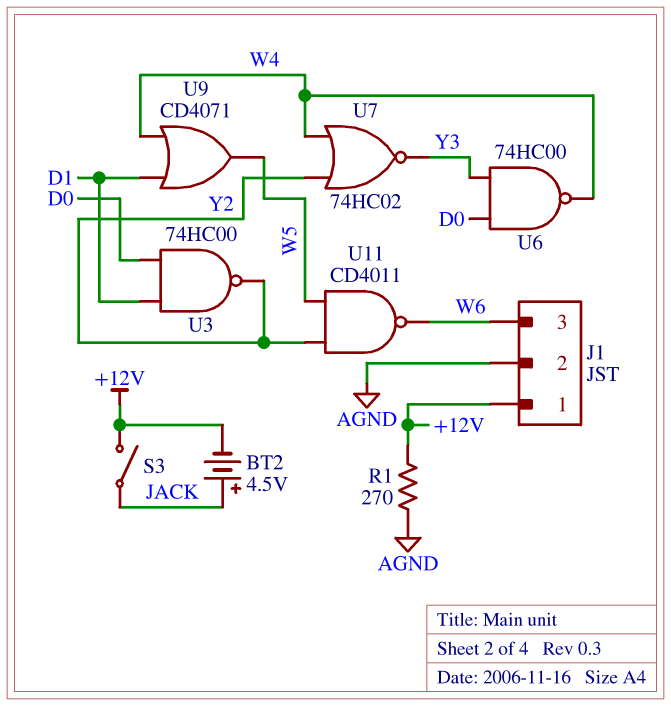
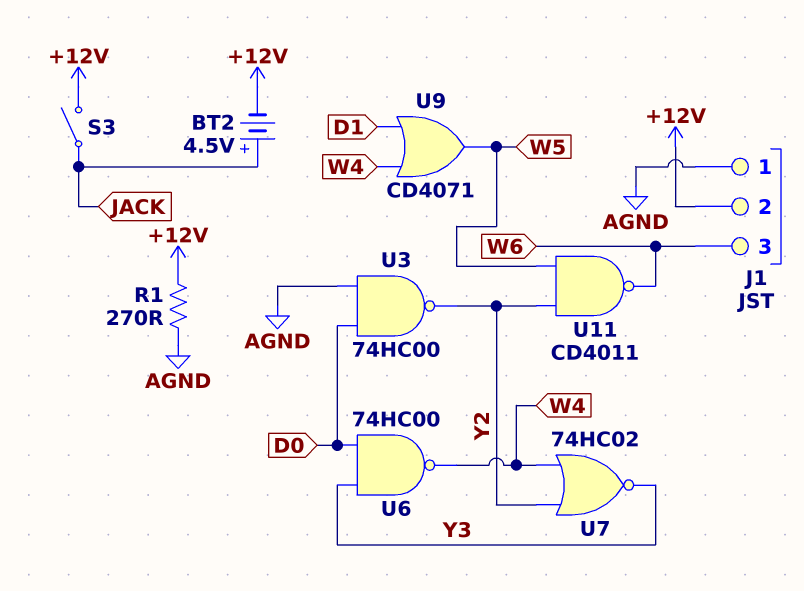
J1 pin 1: +12V -> AGND
J1 pin 2: AGND -> +12V
U3: NAND 74HC00 (in D0, in D1, out Y2) -> NAND 74HC00 (in AGND, in D0, out Y2)

